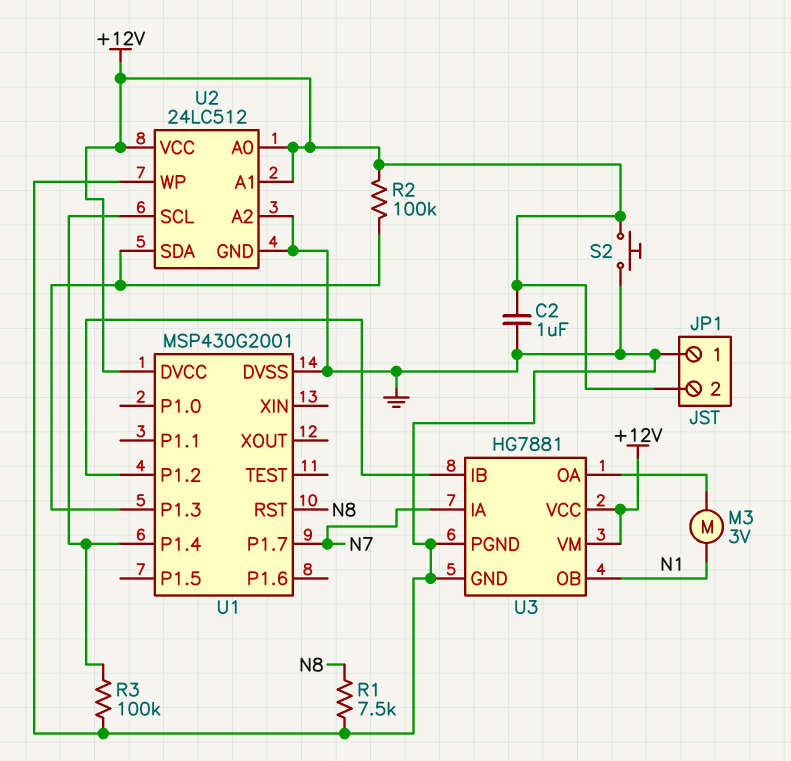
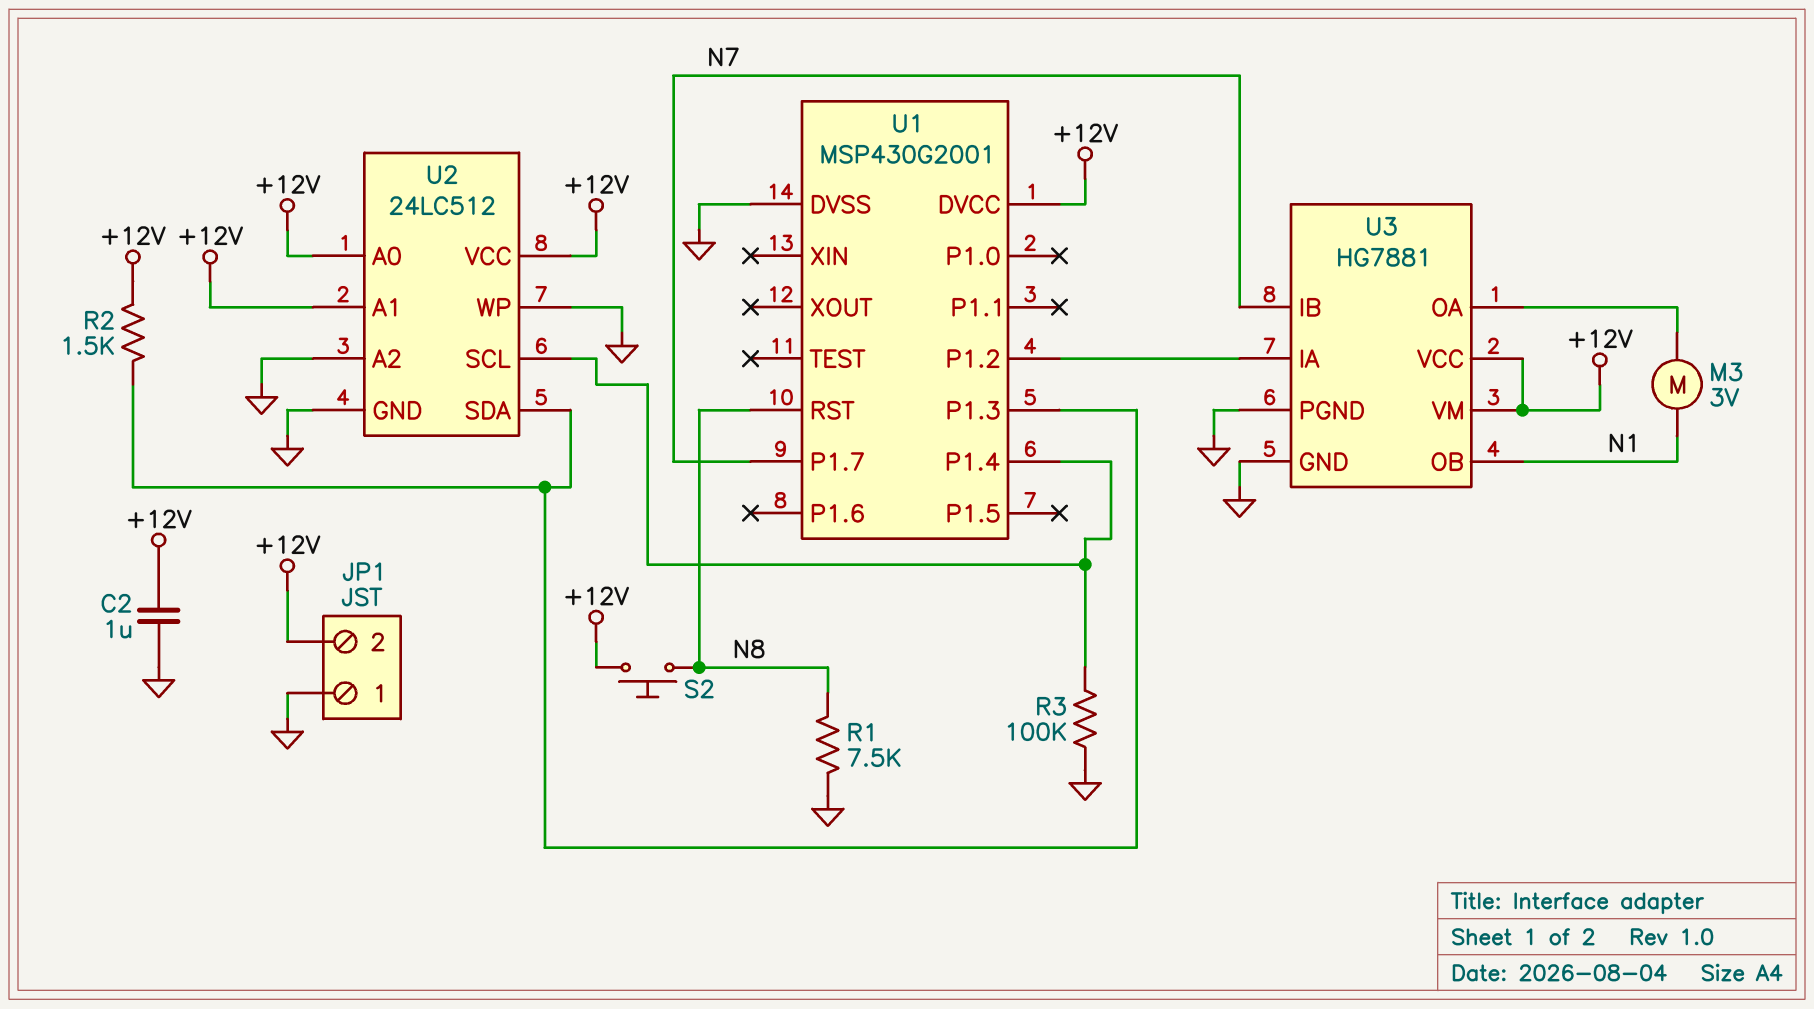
R2: 100k (+12V, U1/P1.3) -> 1.5k (+12V, U1/P1.3)
S2: button (+12V, GND) -> button (+12V, N8)
U3 pin IA: N7 -> U1/P1.2
U3 pin IB: U1/P1.2 -> N7

